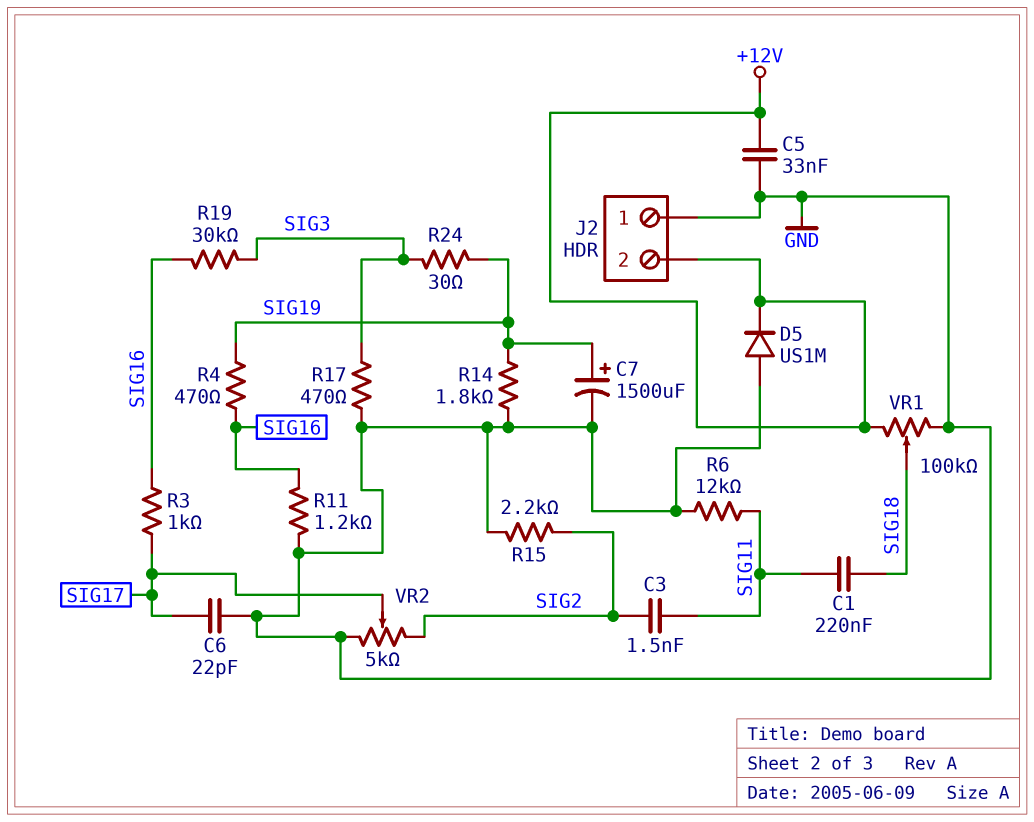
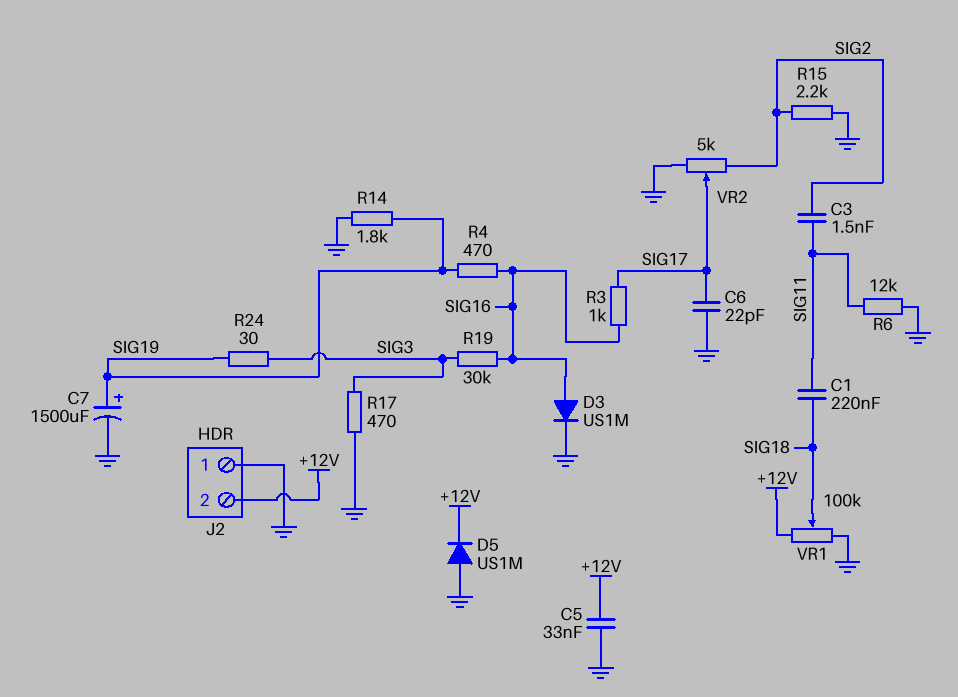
D3: none -> diode US1M (A SIG16, K GND)
R11: 1.2k (GND, SIG16) -> none

